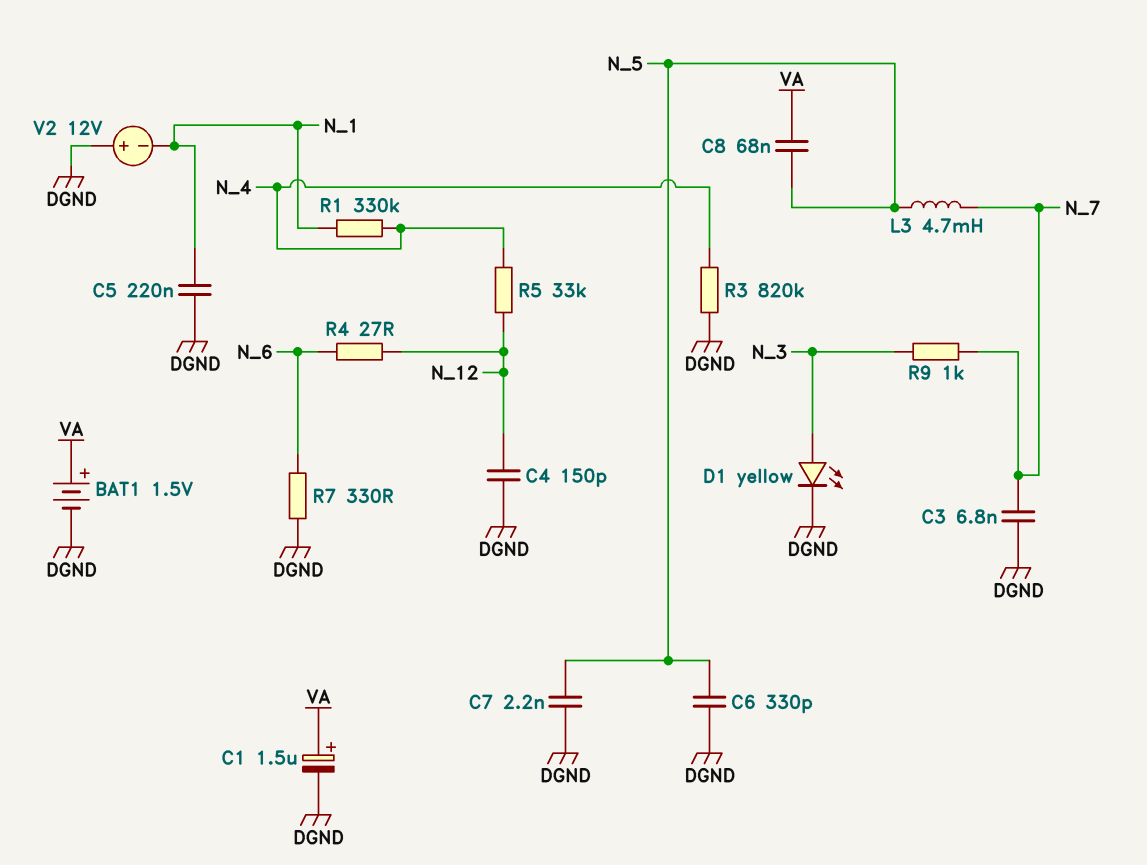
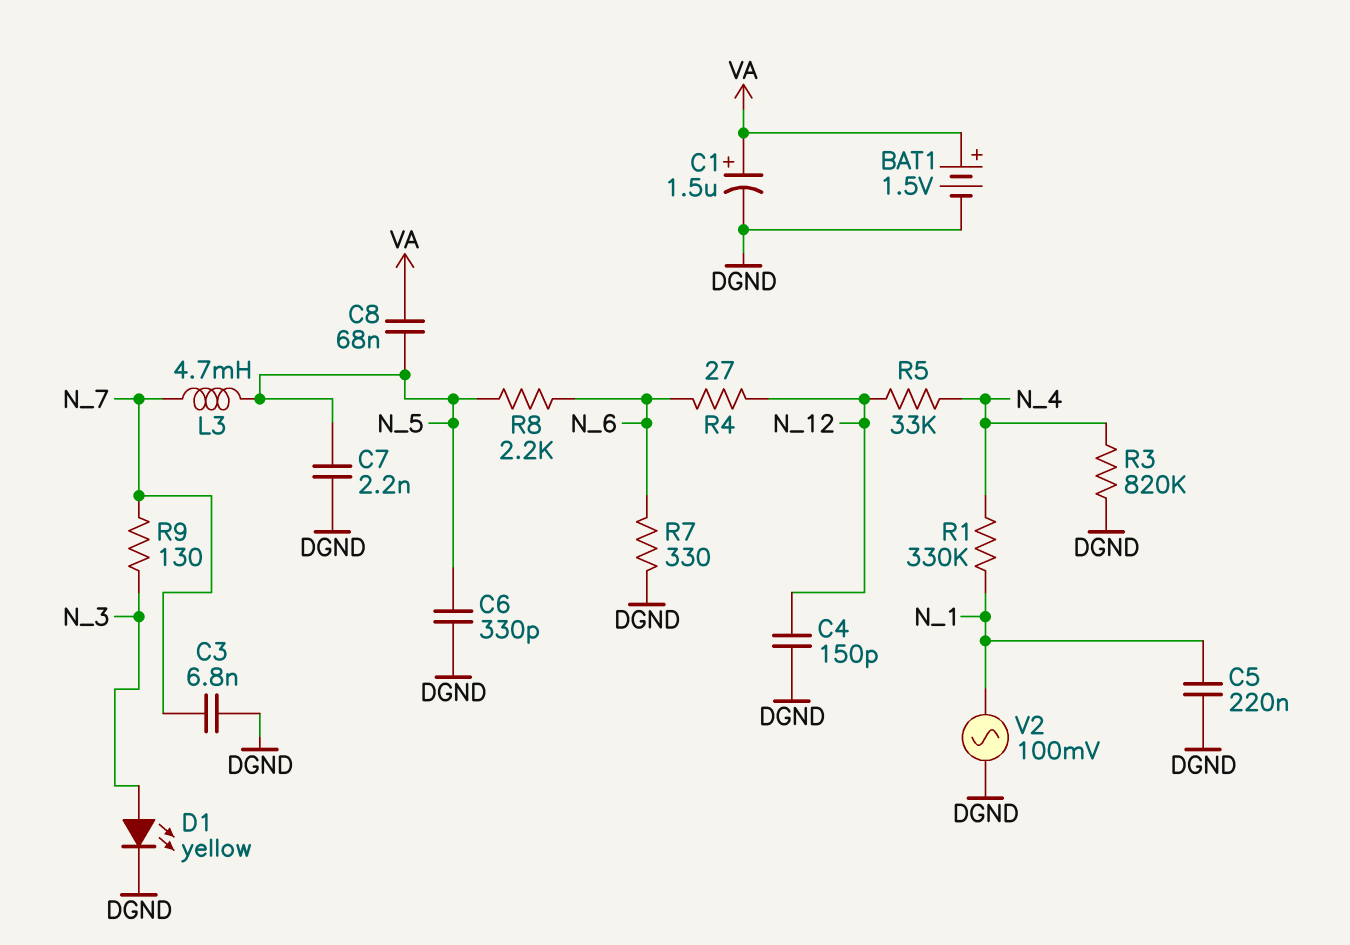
R8: none -> 2.2k (N_5, N_6)
R9: 1k (N_3, N_7) -> 130 (N_3, N_7)
V2: 12V (plus DGND, minus N_1) -> AC 100mV (DGND, N_1)

